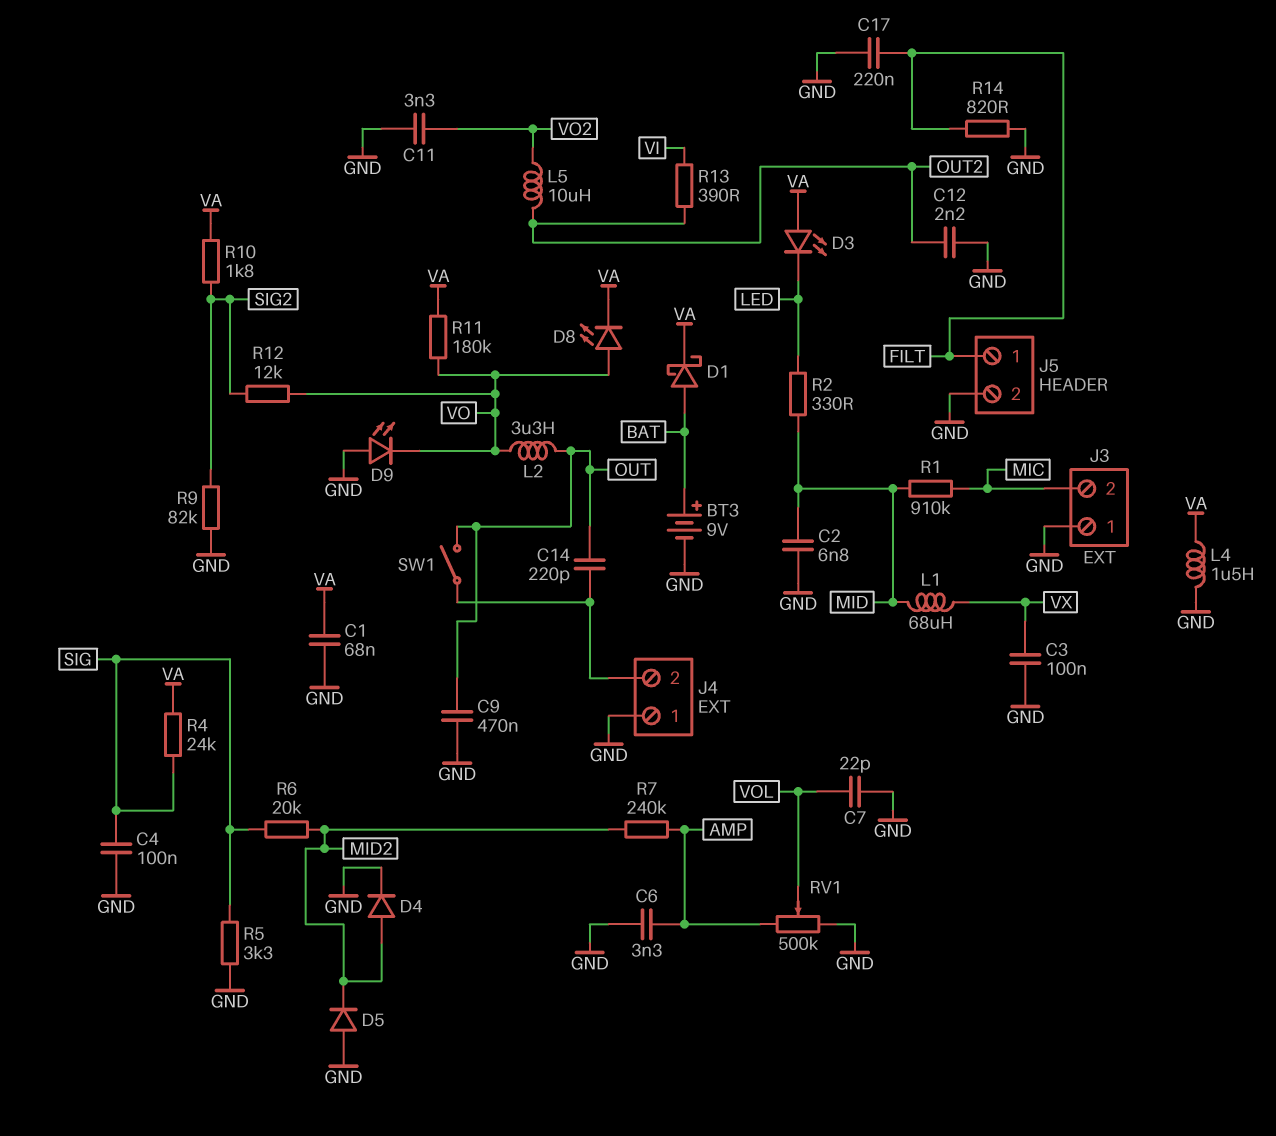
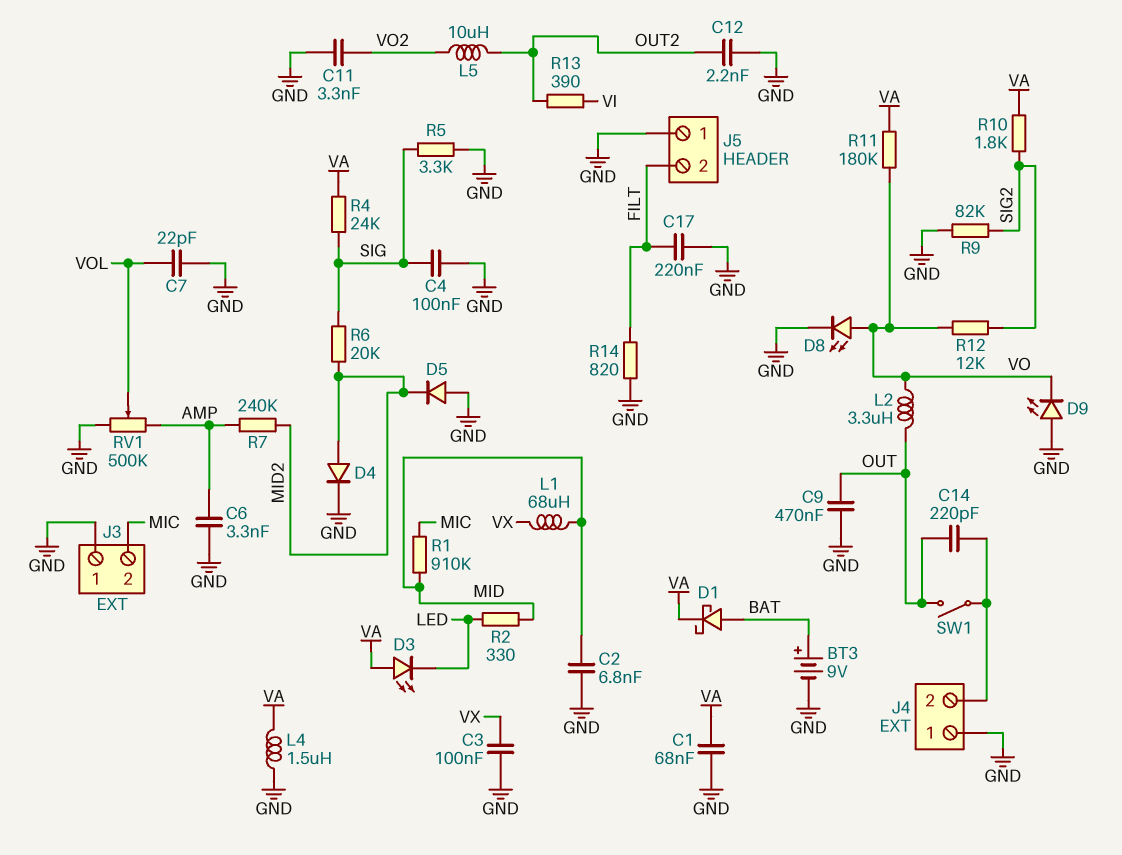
D8: LED (A VO, K VA) -> LED (A VO, K GND)
J5 pin 1: FILT -> GND
J5 pin 2: GND -> FILT

